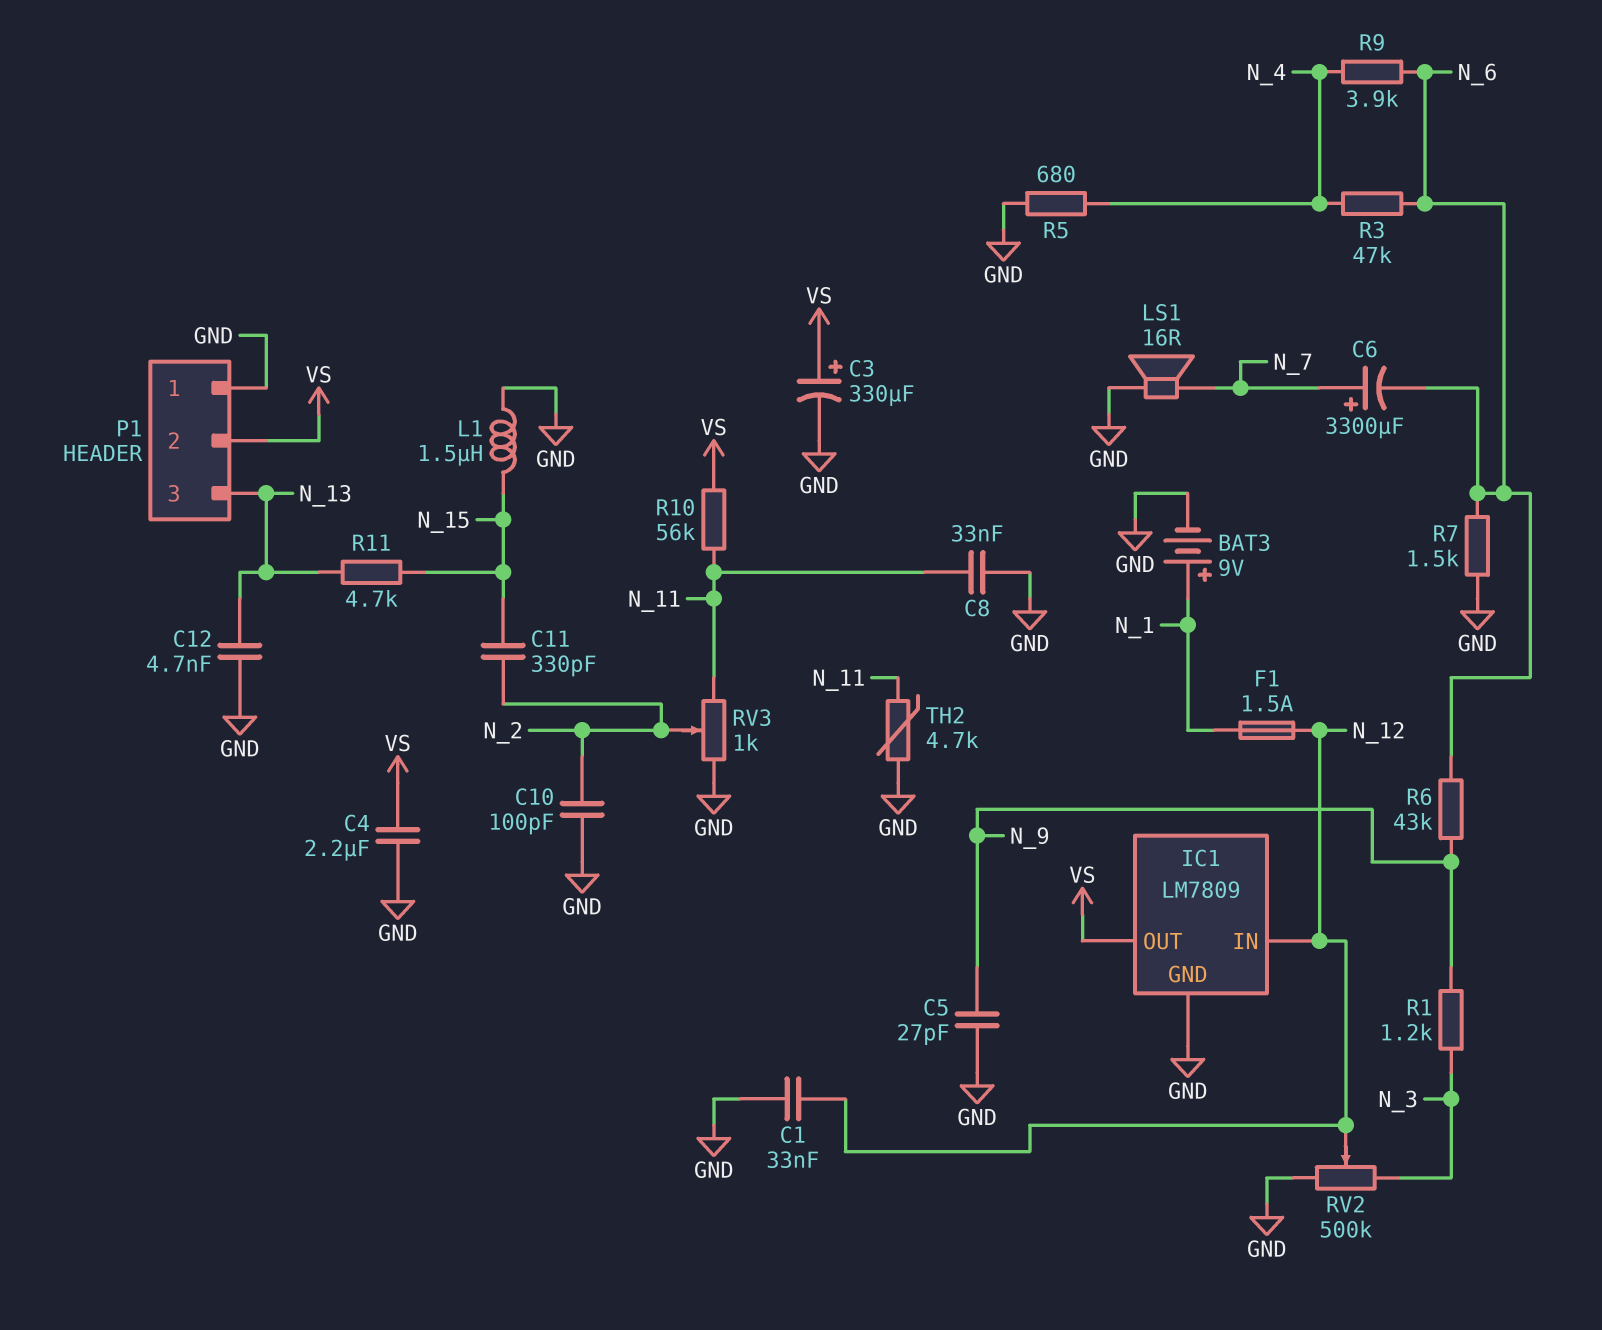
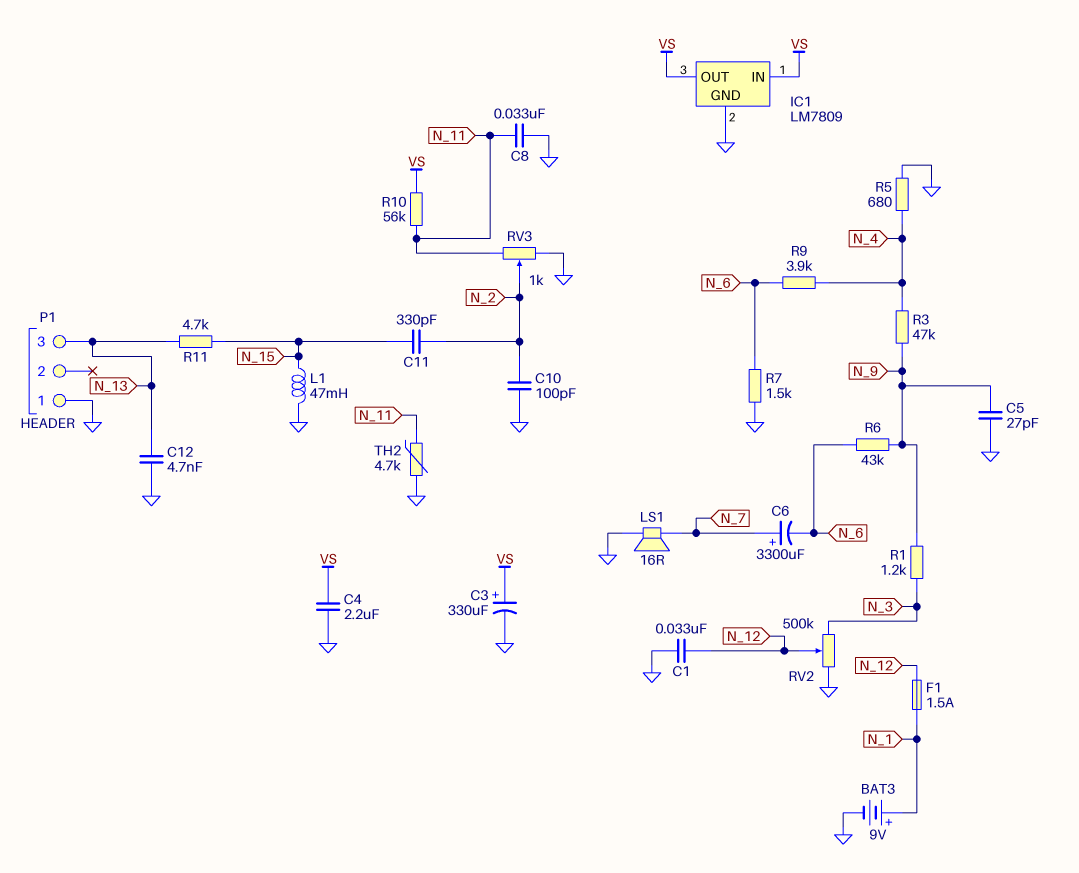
IC1 pin IN: N_12 -> VS
L1: 1.5uH (GND, N_15) -> 47mH (GND, N_15)
P1 pin 2: VS -> none
R3: 47k (N_4, N_6) -> 47k (N_4, N_9)

